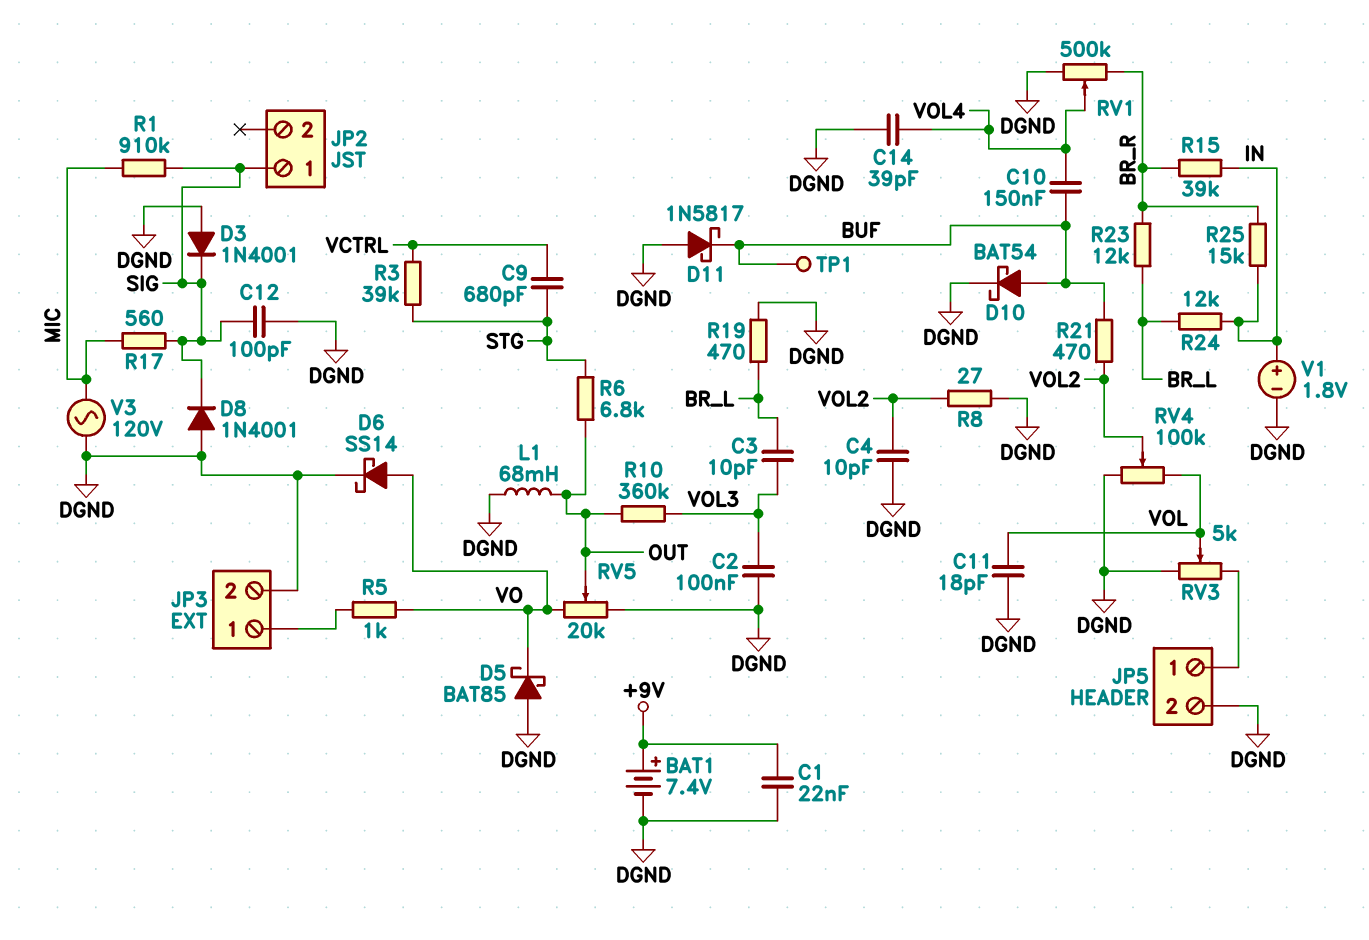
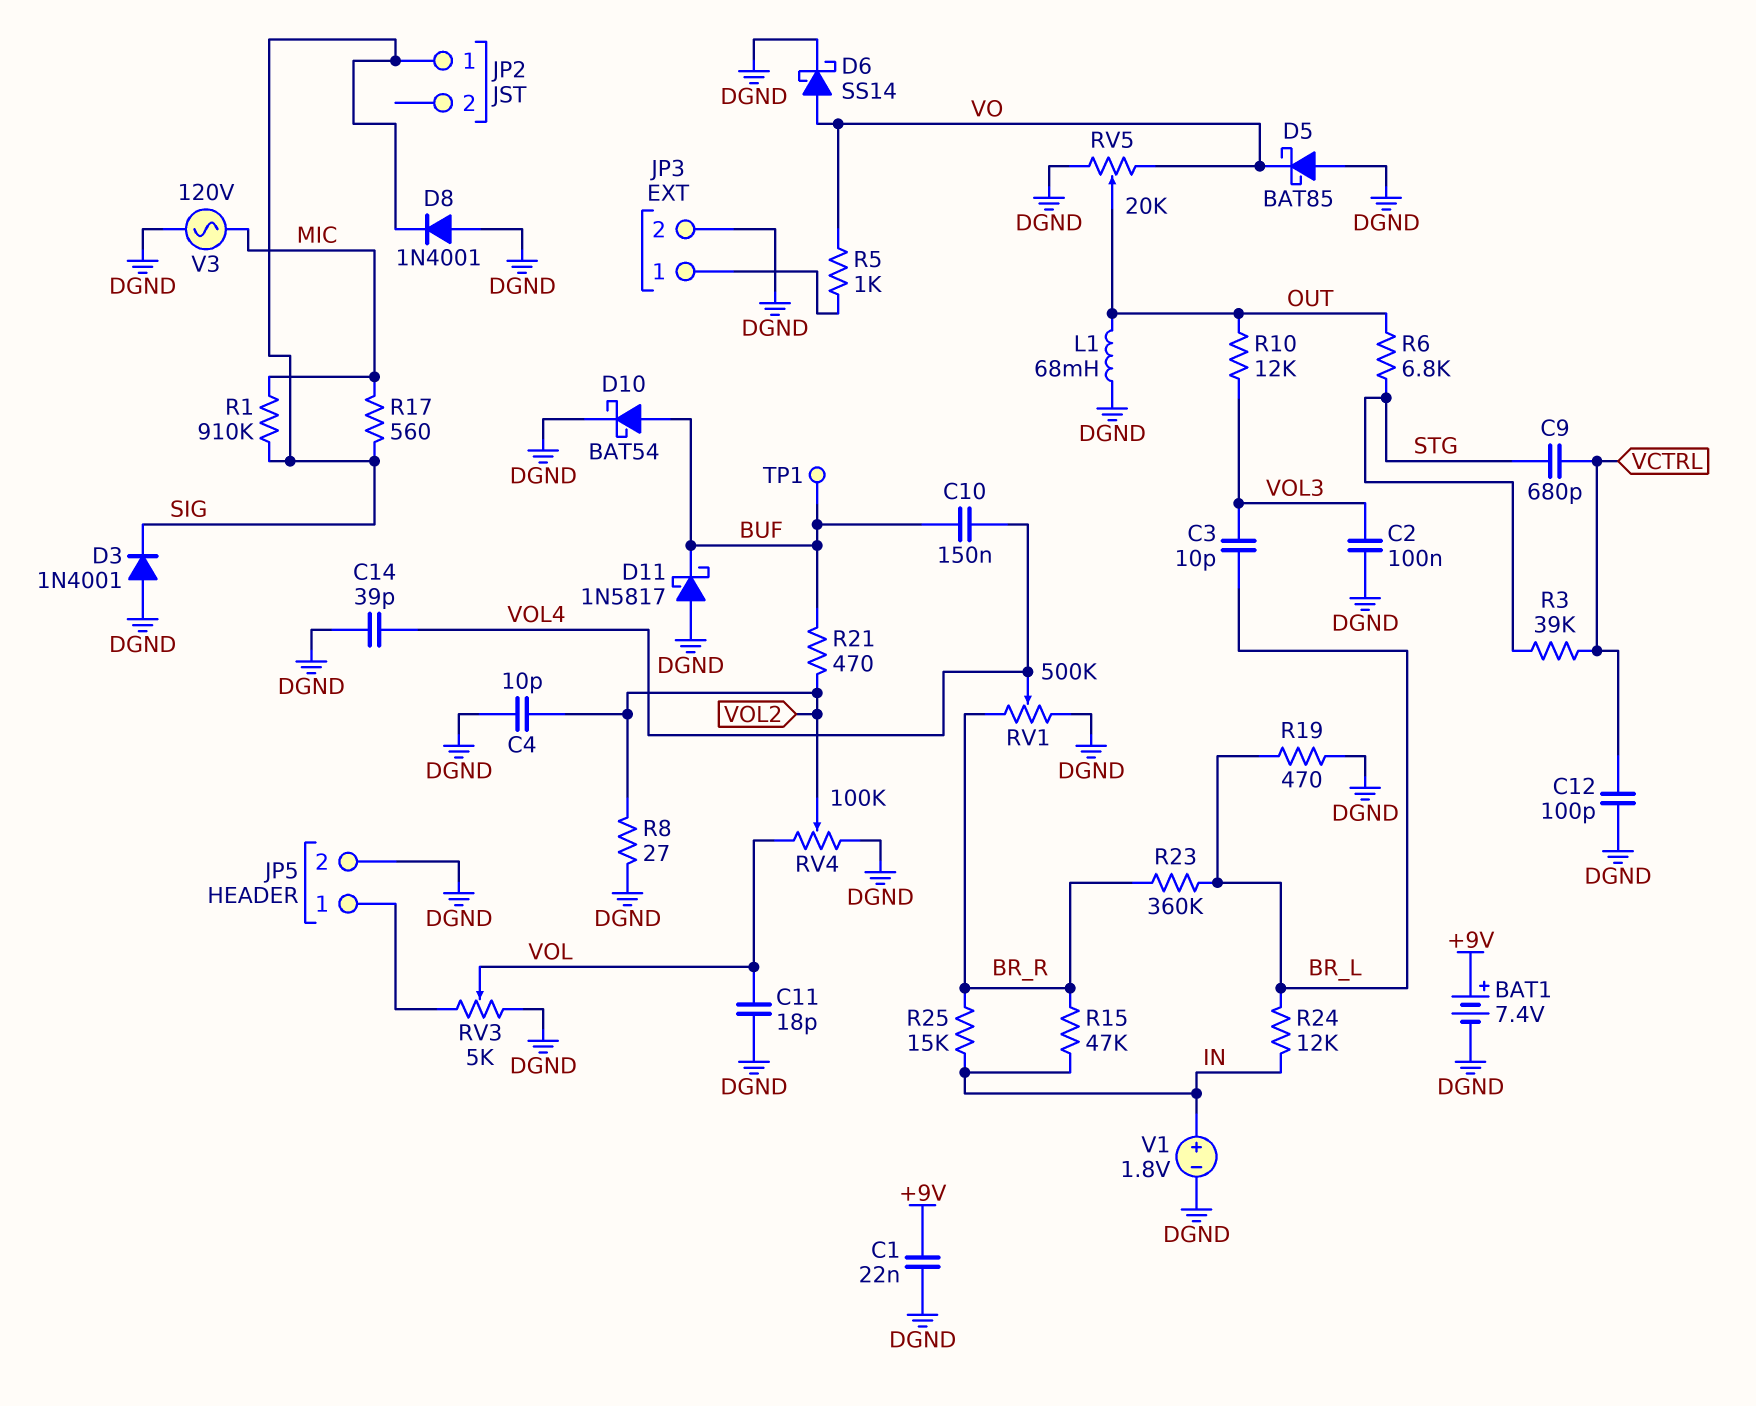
C12: 100pF (DGND, SIG) -> 100pF (DGND, VCTRL)
R10: 360k (OUT, VOL3) -> 12k (OUT, VOL3)
R15: 39k (BR_R, IN) -> 47k (BR_R, IN)
R23: 12k (BR_L, BR_R) -> 360k (BR_L, BR_R)

